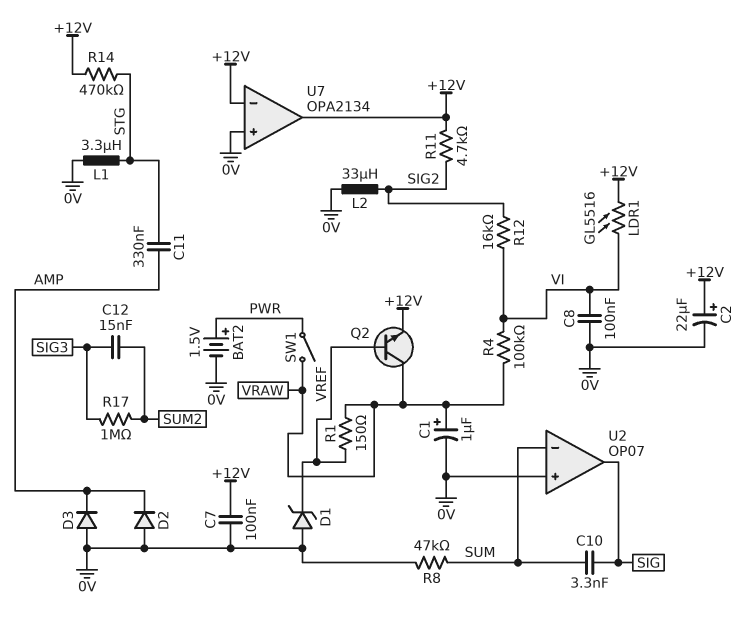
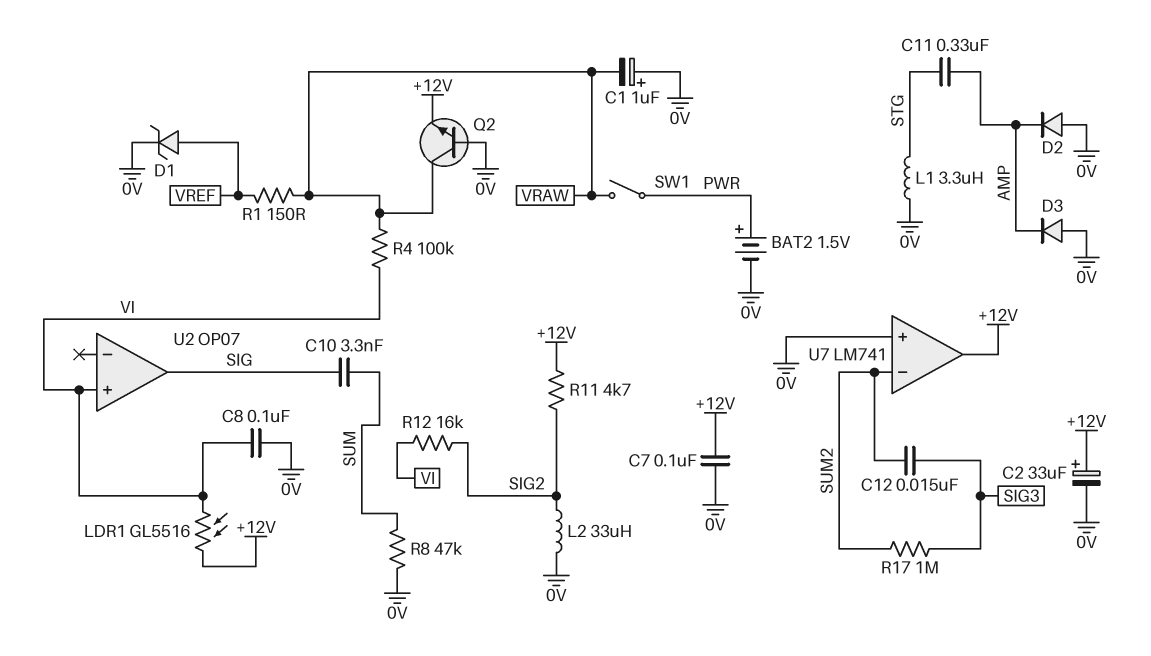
C1: 1uF (plus VRAW, minus 0V) -> 1uF (plus 0V, minus VRAW)
C2: 22uF (plus +12V, minus 0V) -> 33uF (plus +12V, minus 0V)
D1: zener (A 0V, K VREF) -> zener (A VREF, K 0V)
Q2: NPN (B VREF, C VRAW, E +12V) -> NPN (B 0V, C VRAW, E +12V)
R14: 470k (+12V, STG) -> none
U2 pin in+: 0V -> VI
U2 pin in-: SUM -> none
U7: OPA2134 -> LM741
U7 pin in-: +12V -> SUM2

